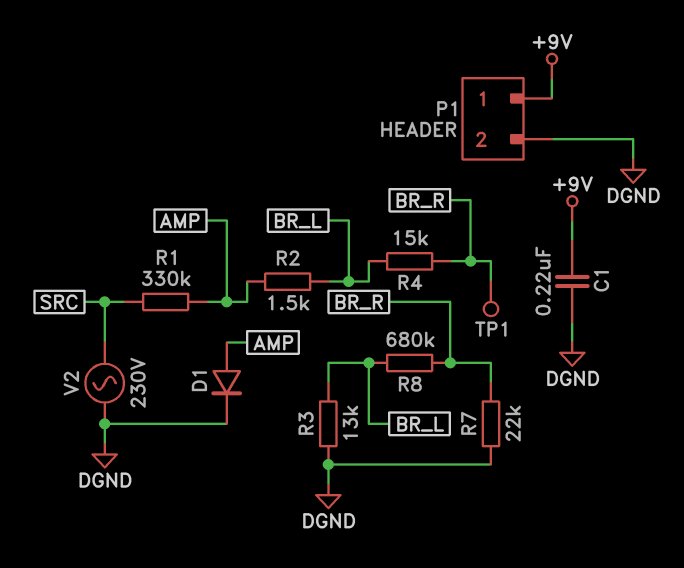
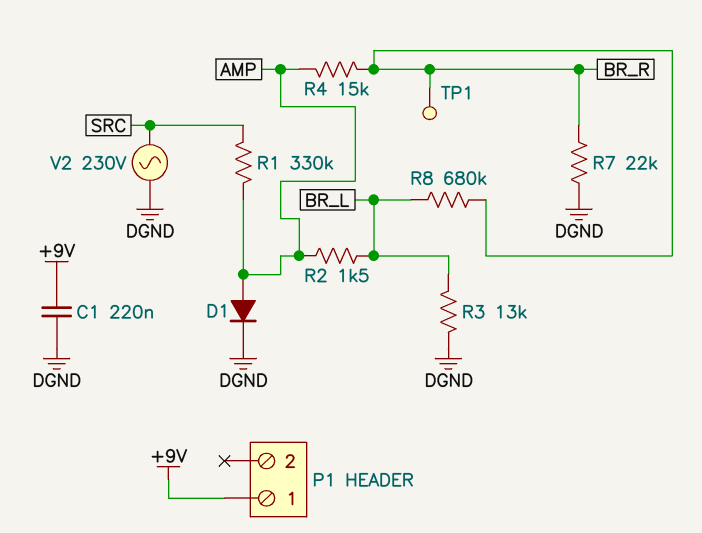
P1 pin 2: DGND -> none
R4: 15k (BR_L, BR_R) -> 15k (AMP, BR_R)

